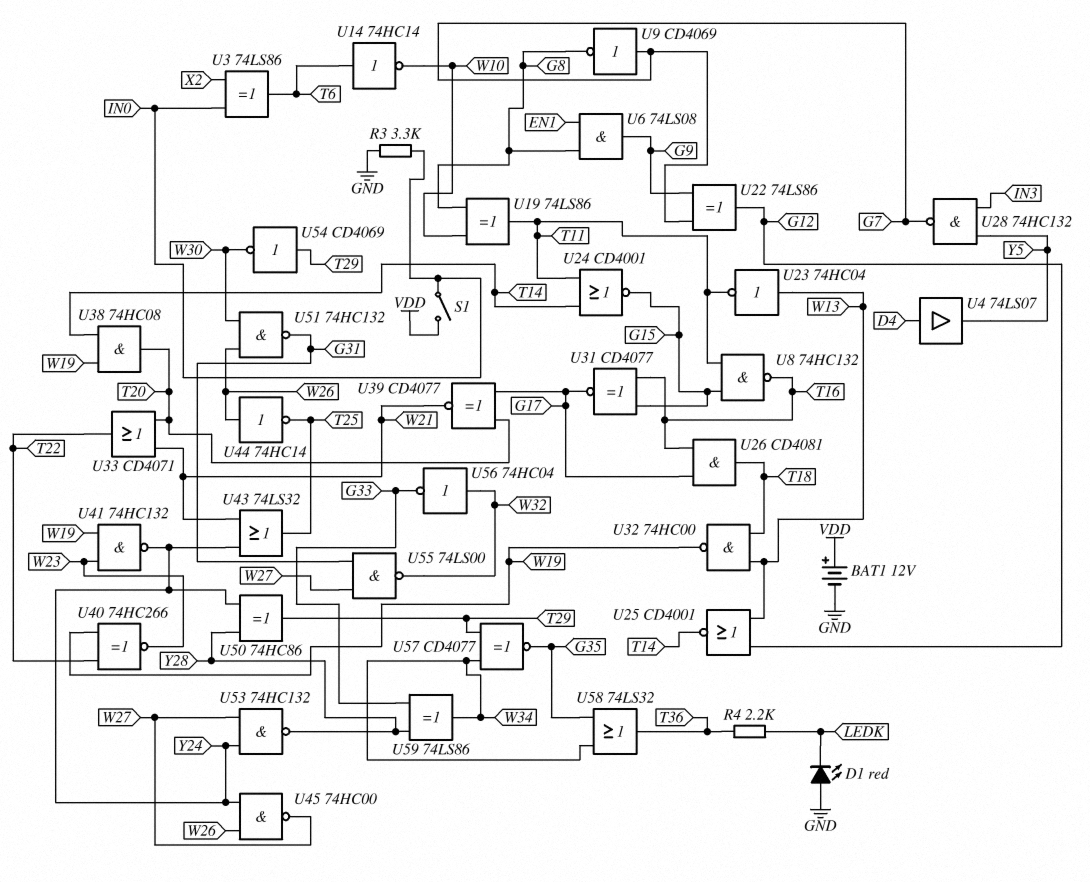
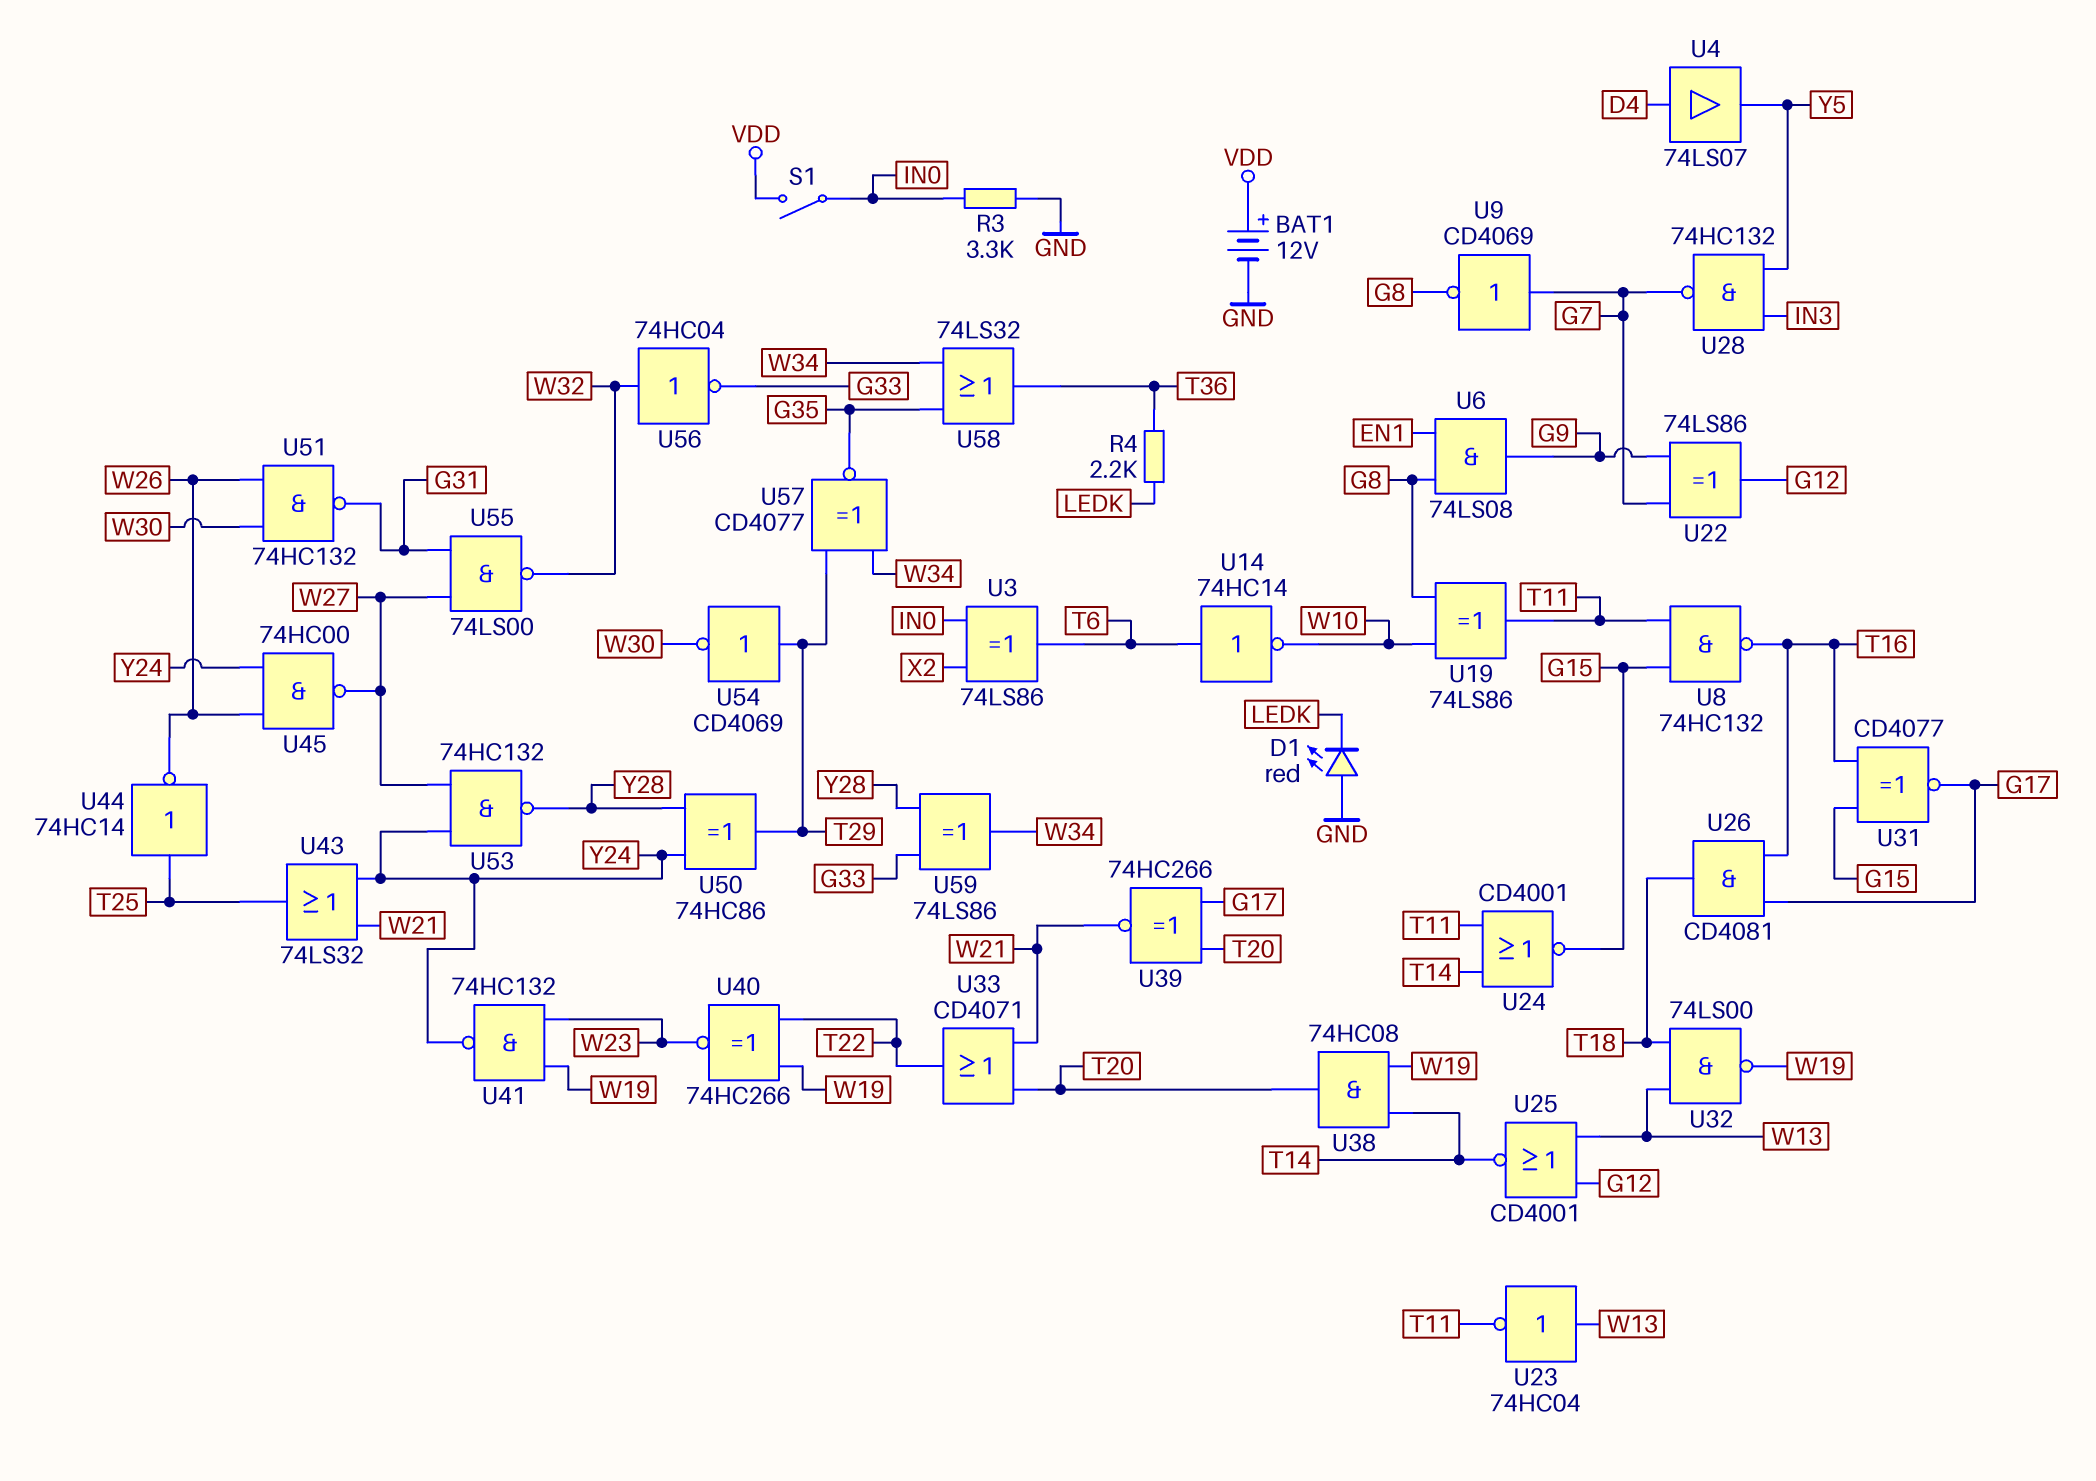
U32: NAND 74HC00 (in T18, in W13, out W19) -> NAND 74LS00 (in T18, in W13, out W19)
U39: XNOR CD4077 (in G17, in T20, out W21) -> XNOR 74HC266 (in G17, in T20, out W21)
U44: NOT 74HC14 (in W26, out T25) -> NOT 74HC14 (in T25, out W26)

